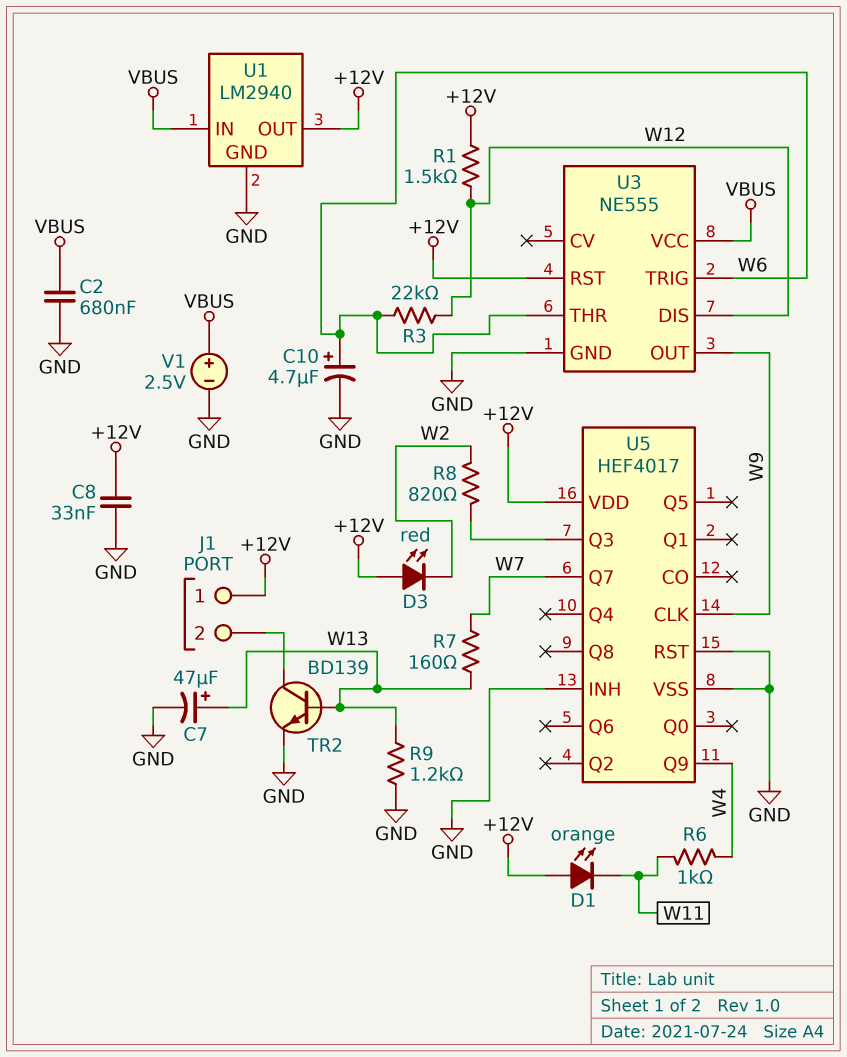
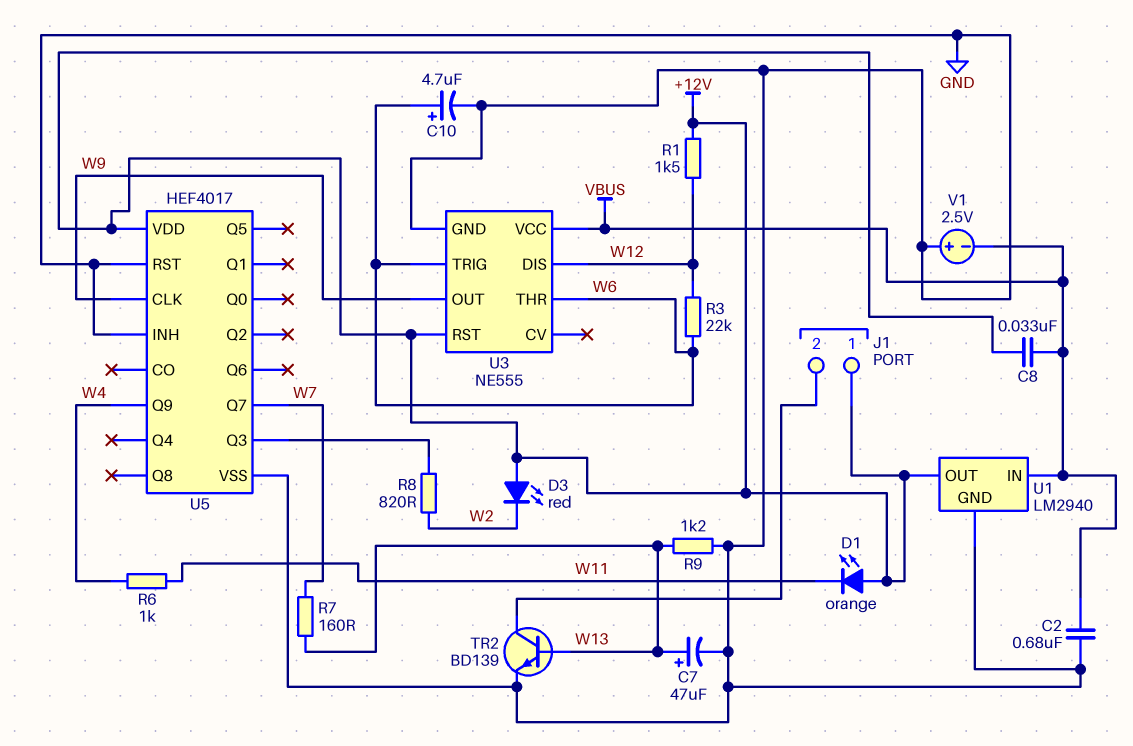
C8: 33nF (+12V, GND) -> 33nF (+12V, VBUS)
V1: 2.5V (plus VBUS, minus GND) -> 2.5V (plus GND, minus VBUS)

